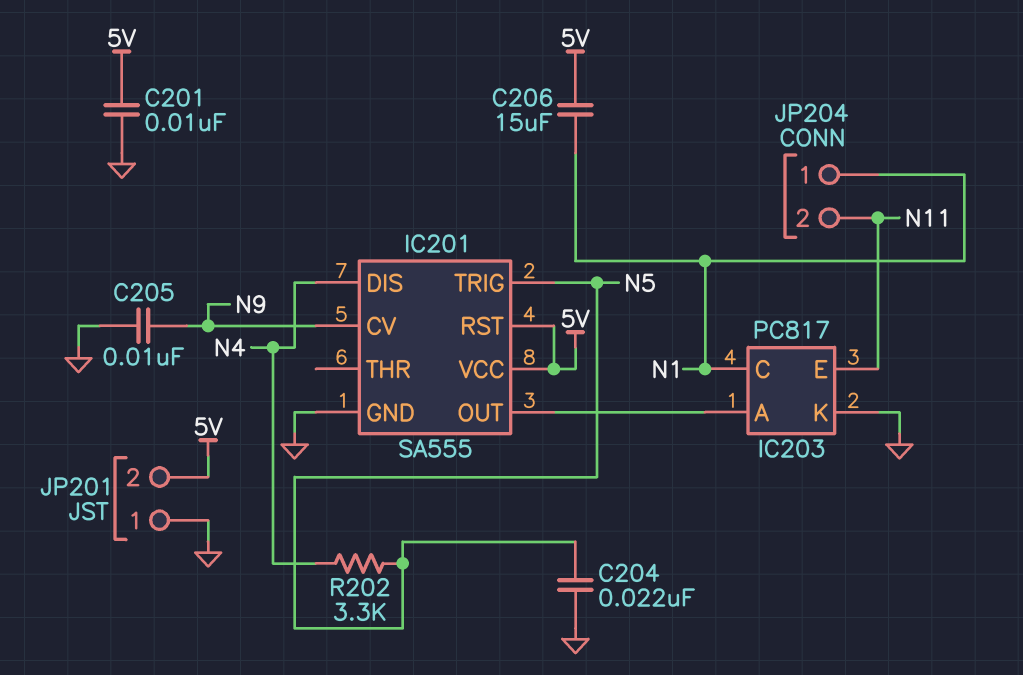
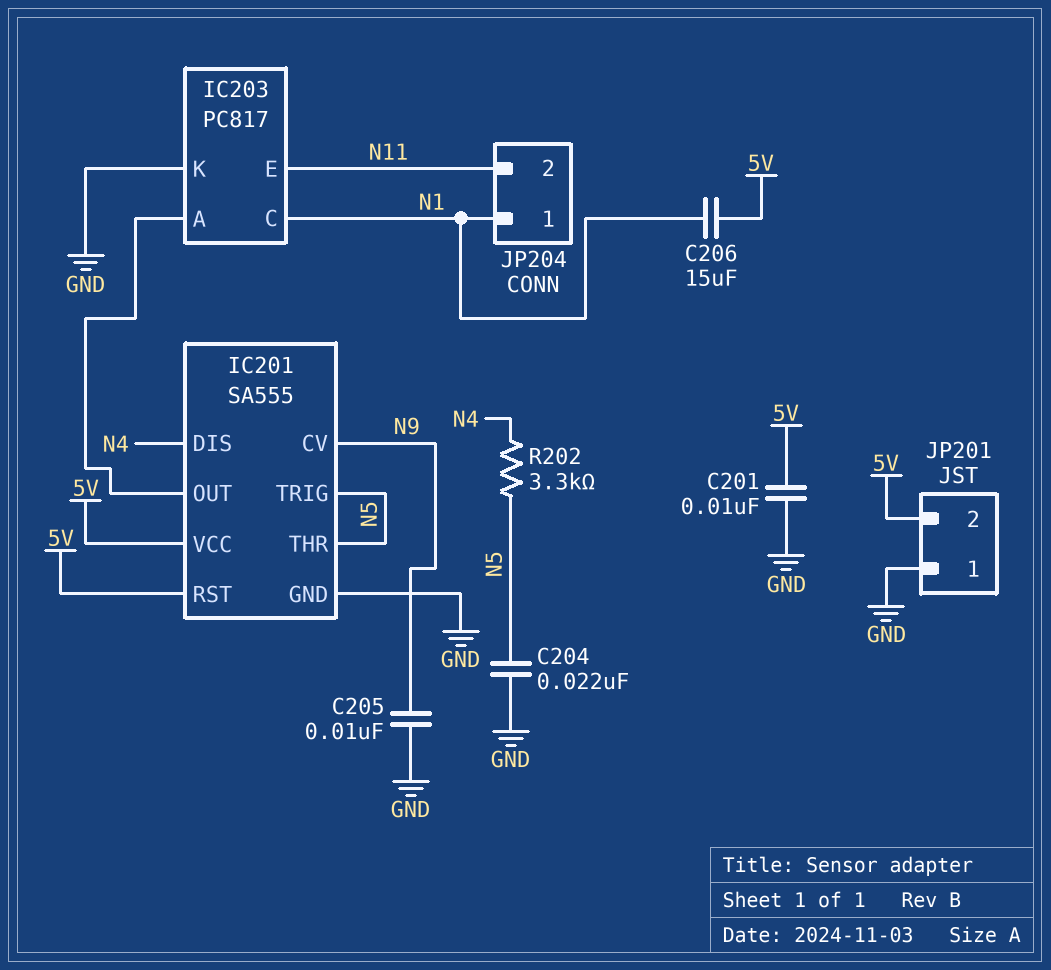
IC201 pin THR: none -> N5

